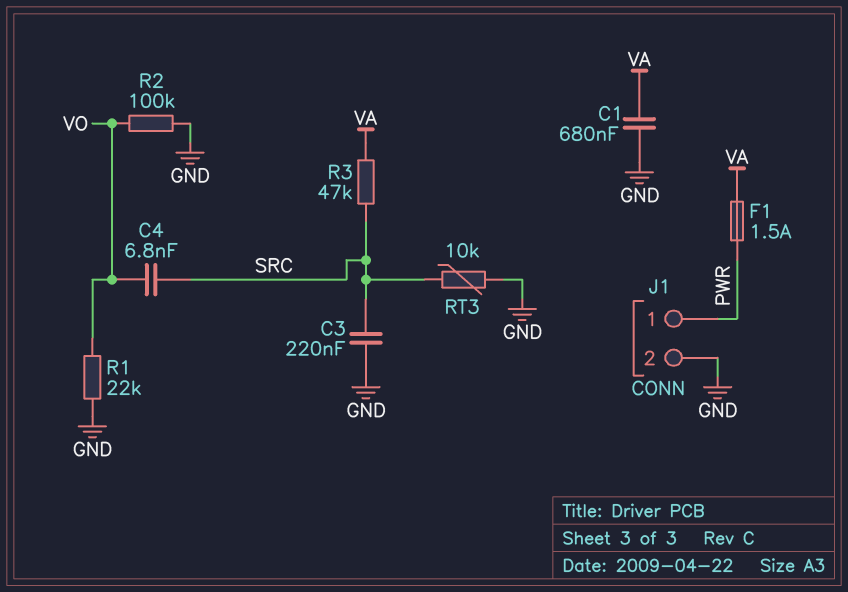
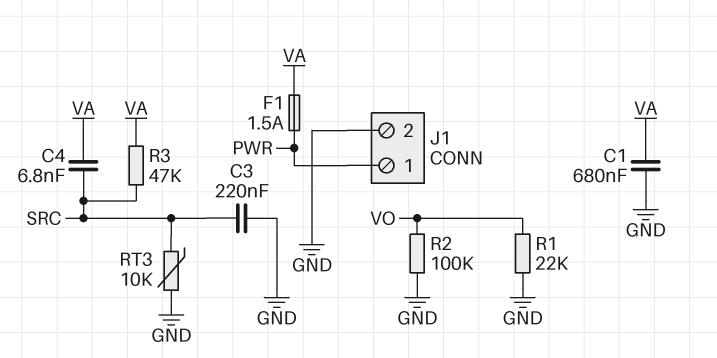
C4: 6.8nF (SRC, VO) -> 6.8nF (SRC, VA)

